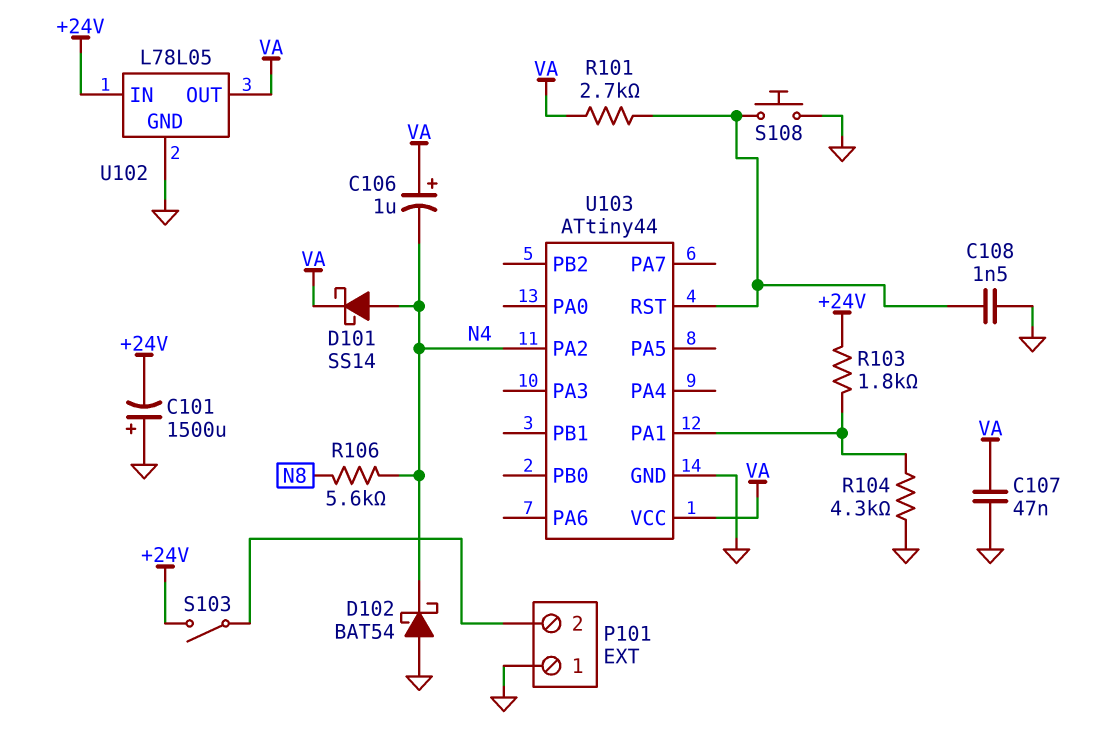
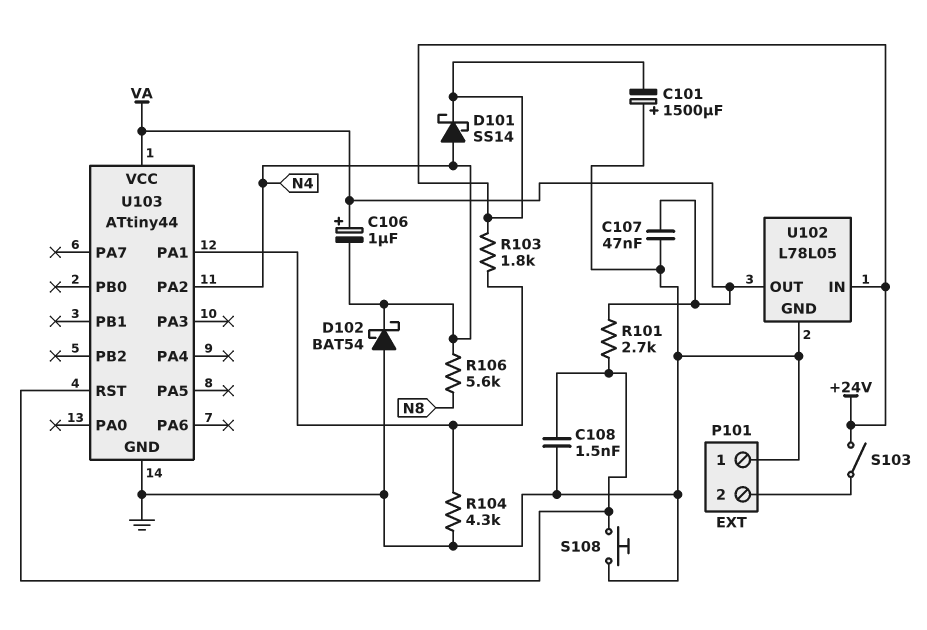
D101: schottky SS14 (A N4, K VA) -> schottky SS14 (A N4, K +24V)

